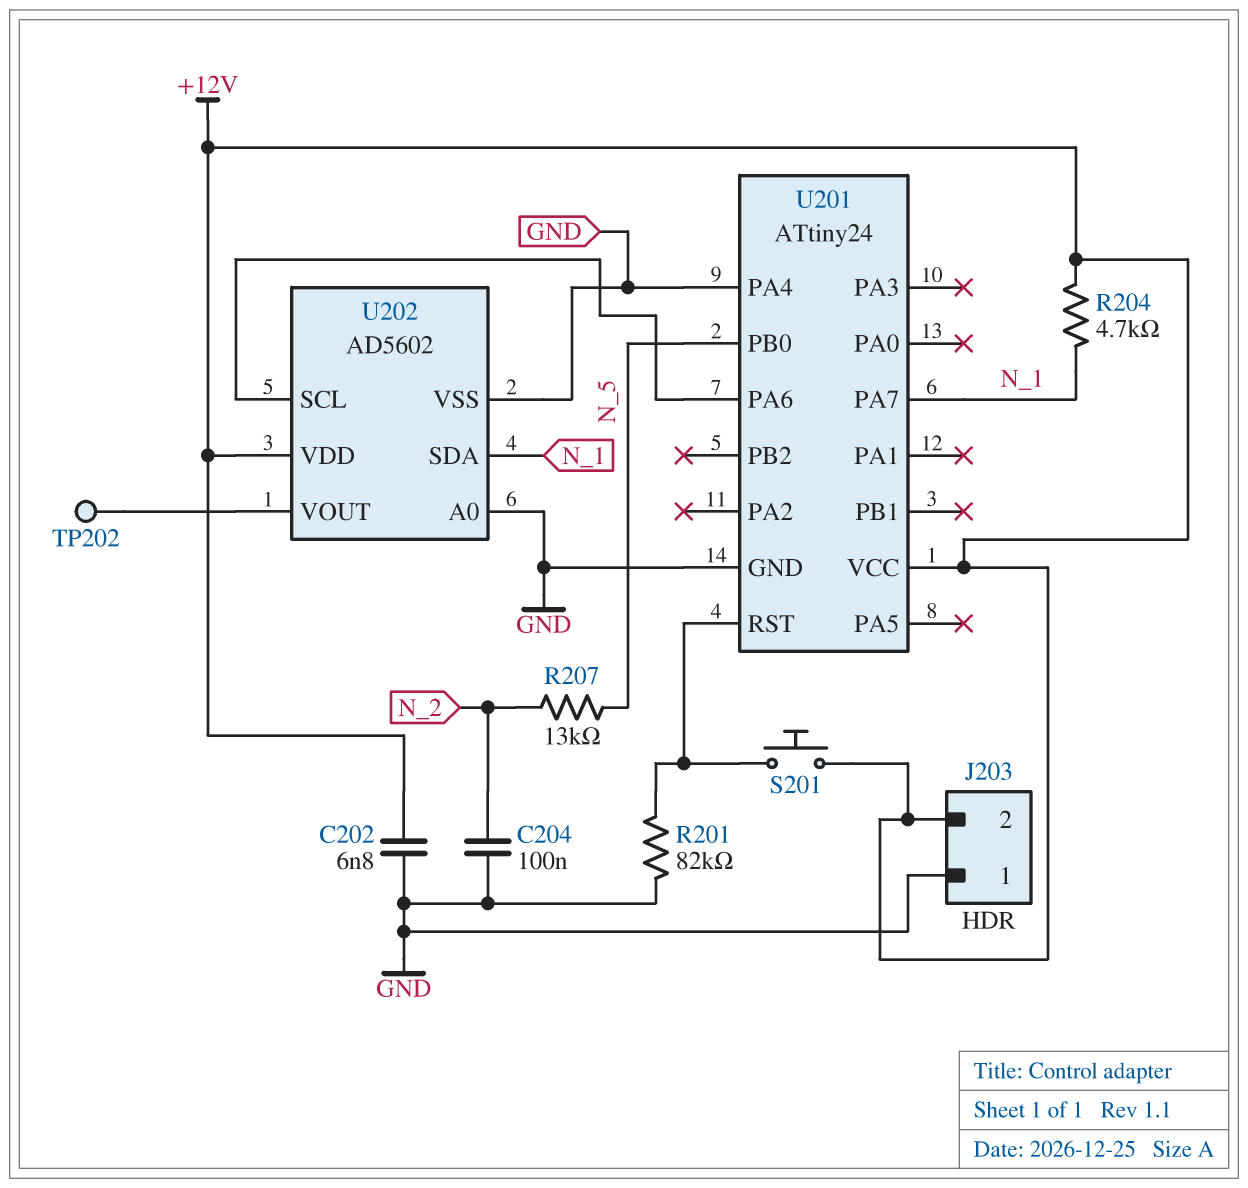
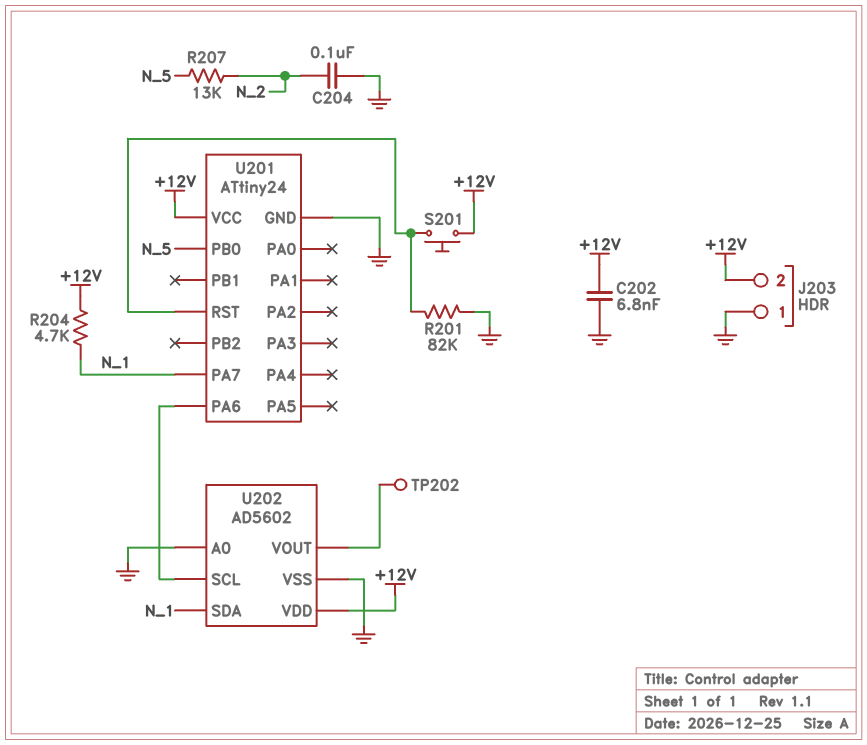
U201 pin PA4: GND -> none

